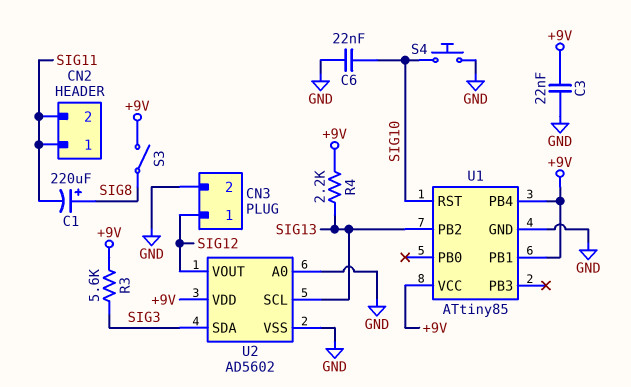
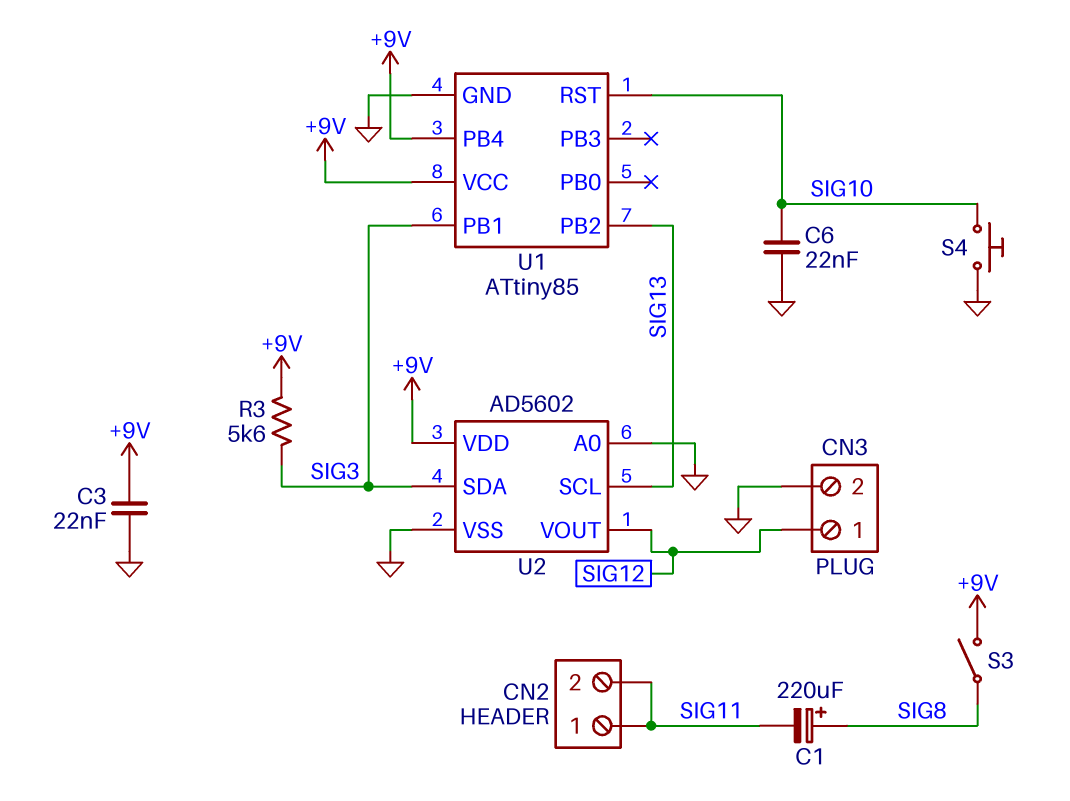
R4: 2.2k (+9V, SIG13) -> none
U1 pin PB1: +9V -> SIG3

